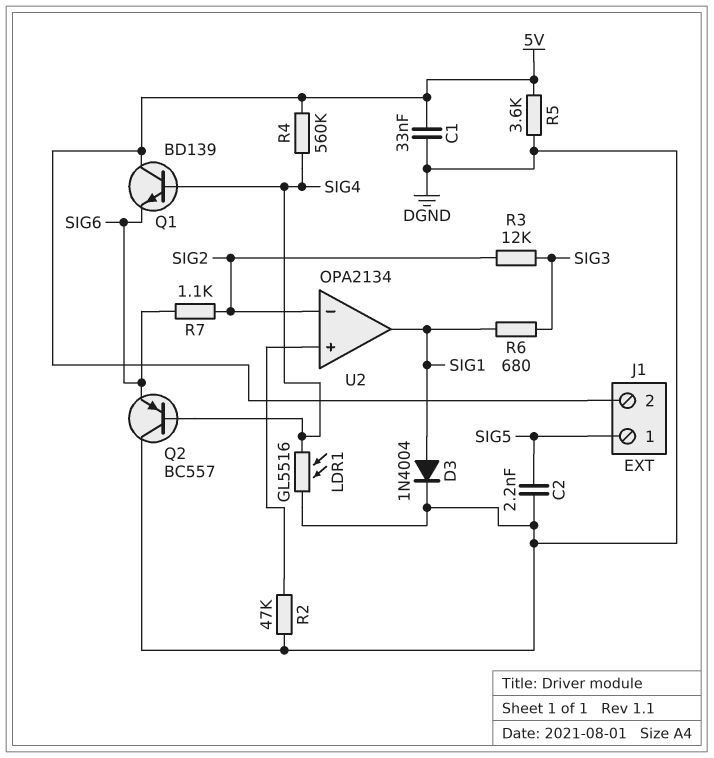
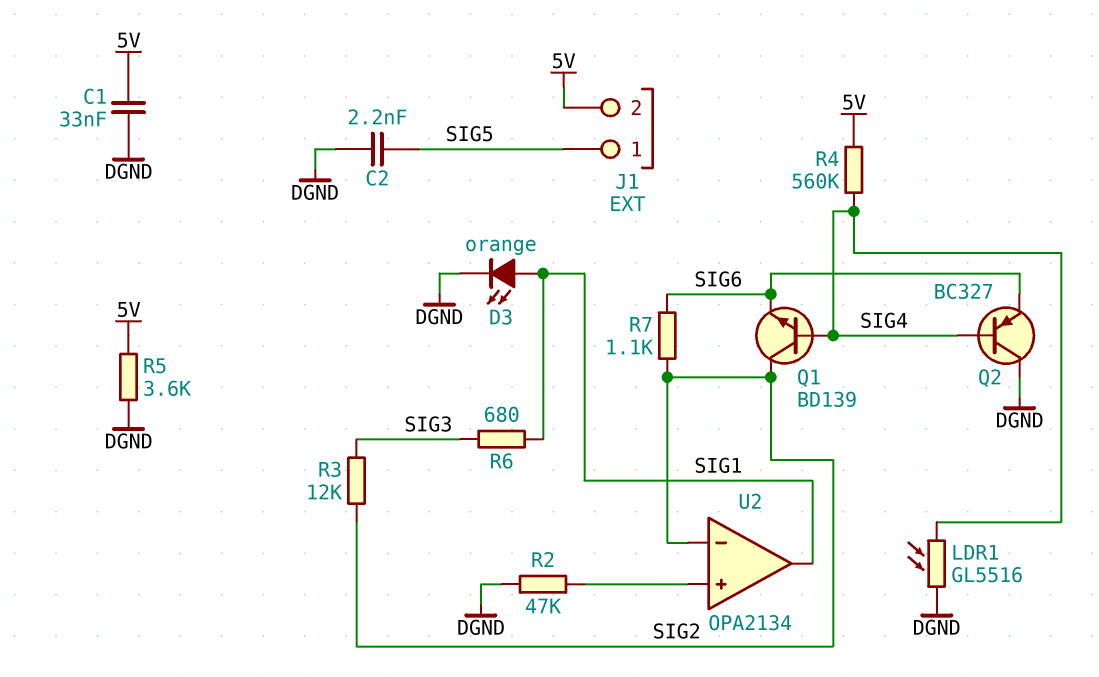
D3: diode 1N4004 (A SIG1, K DGND) -> LED orange (A SIG1, K DGND)
Q1: NPN BD139 (B SIG4, C 5V, E SIG6) -> NPN BD139 (B SIG4, C SIG2, E SIG6)
Q2: PNP BC557 (B SIG4, C DGND, E SIG6) -> PNP BC327 (B SIG4, C DGND, E SIG6)

